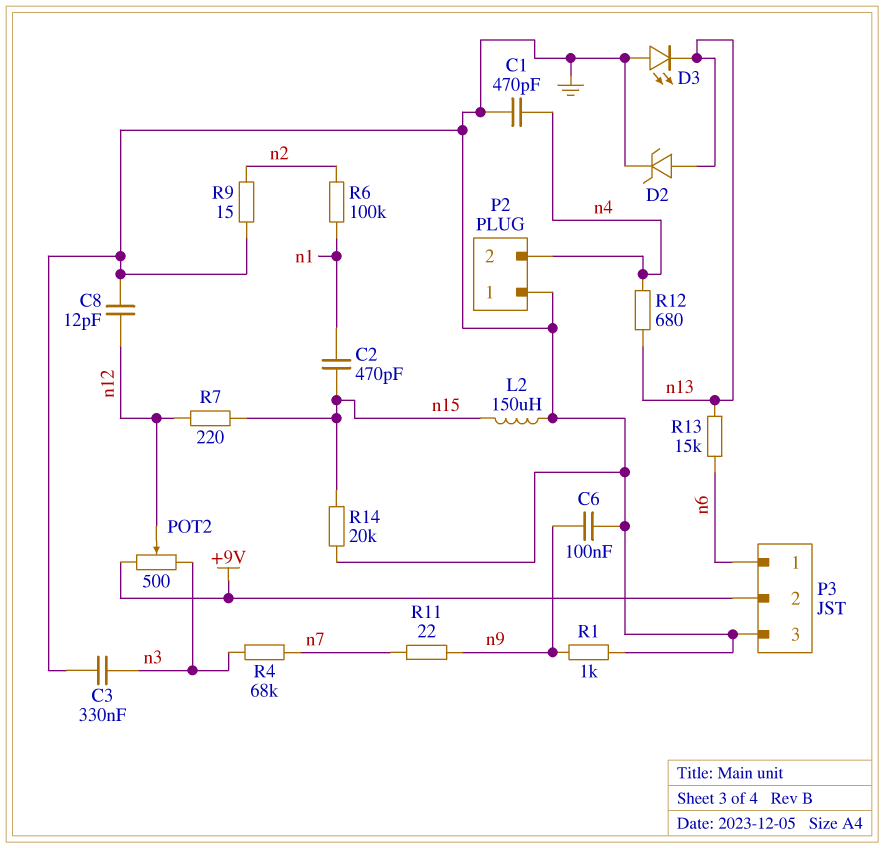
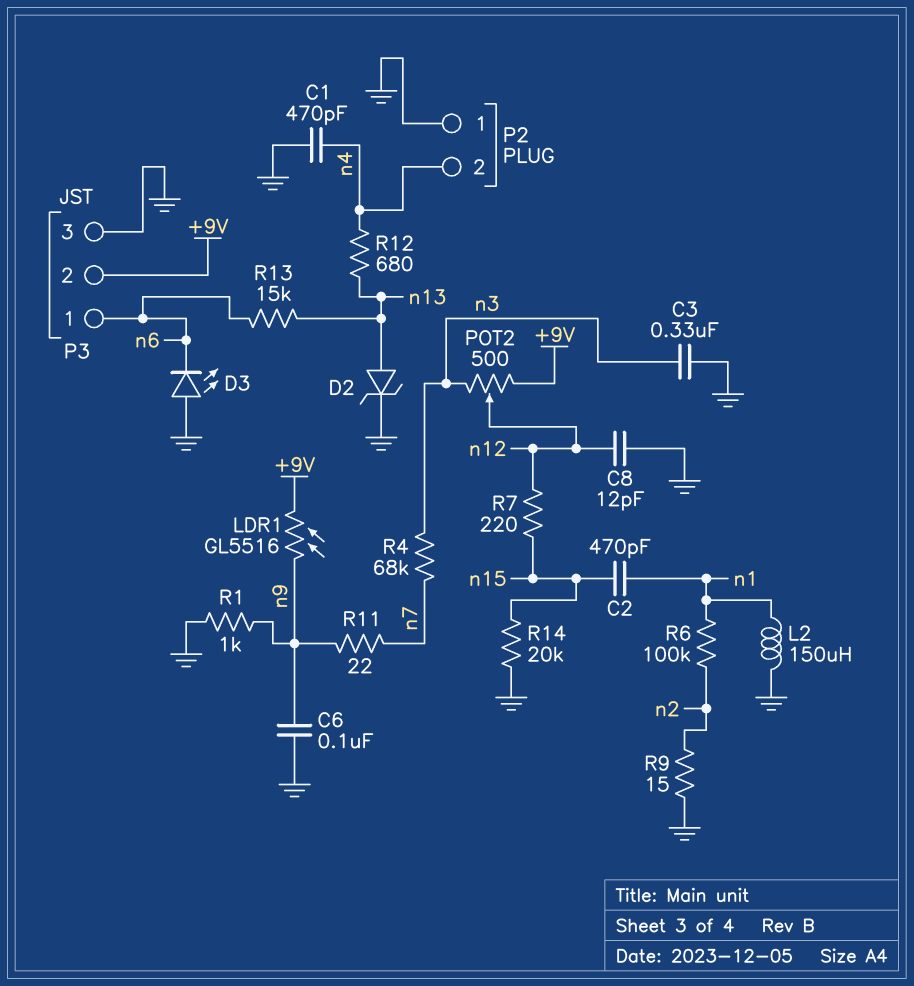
D3: LED (A GND, K n13) -> LED (A GND, K n6)
L2: 150uH (GND, n15) -> 150uH (GND, n1)
LDR1: none -> GL5516 (+9V, n9)

